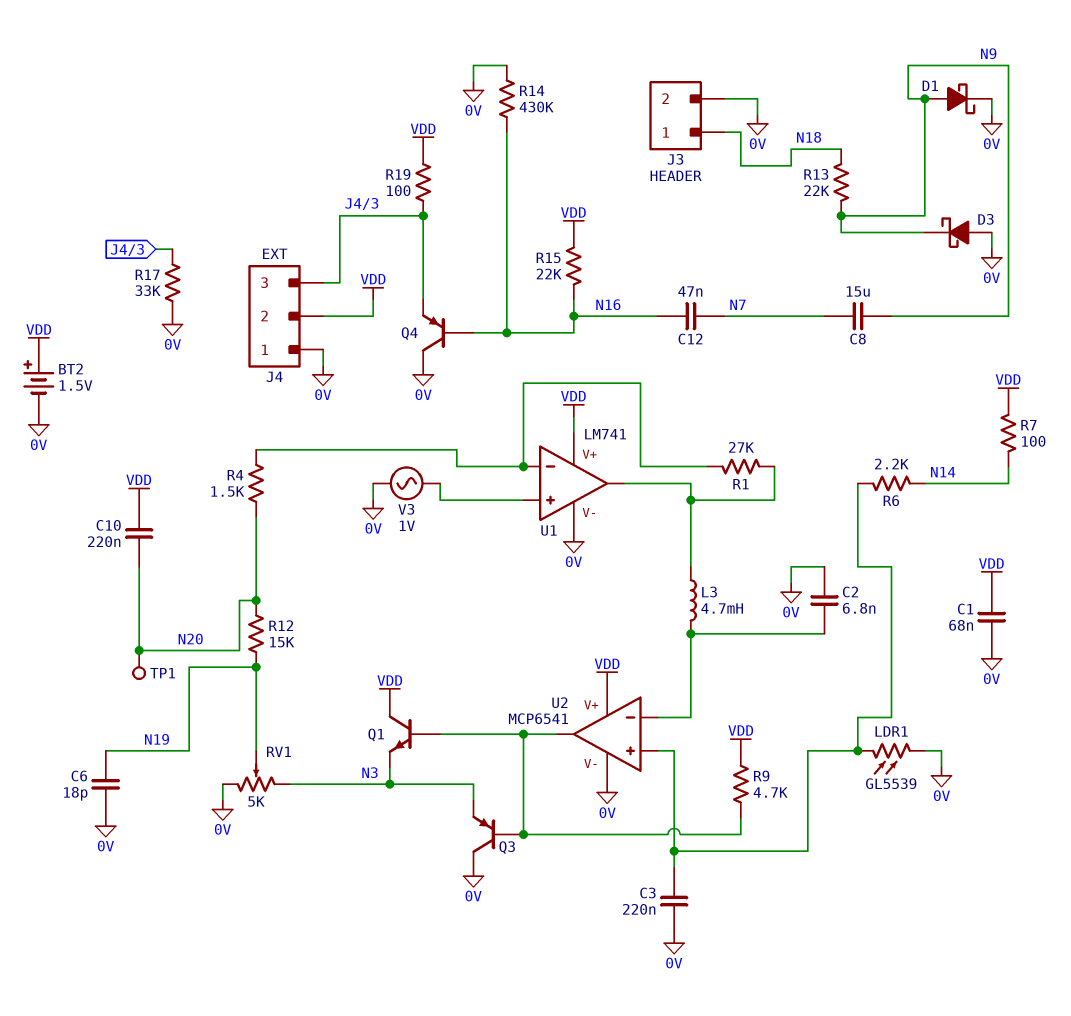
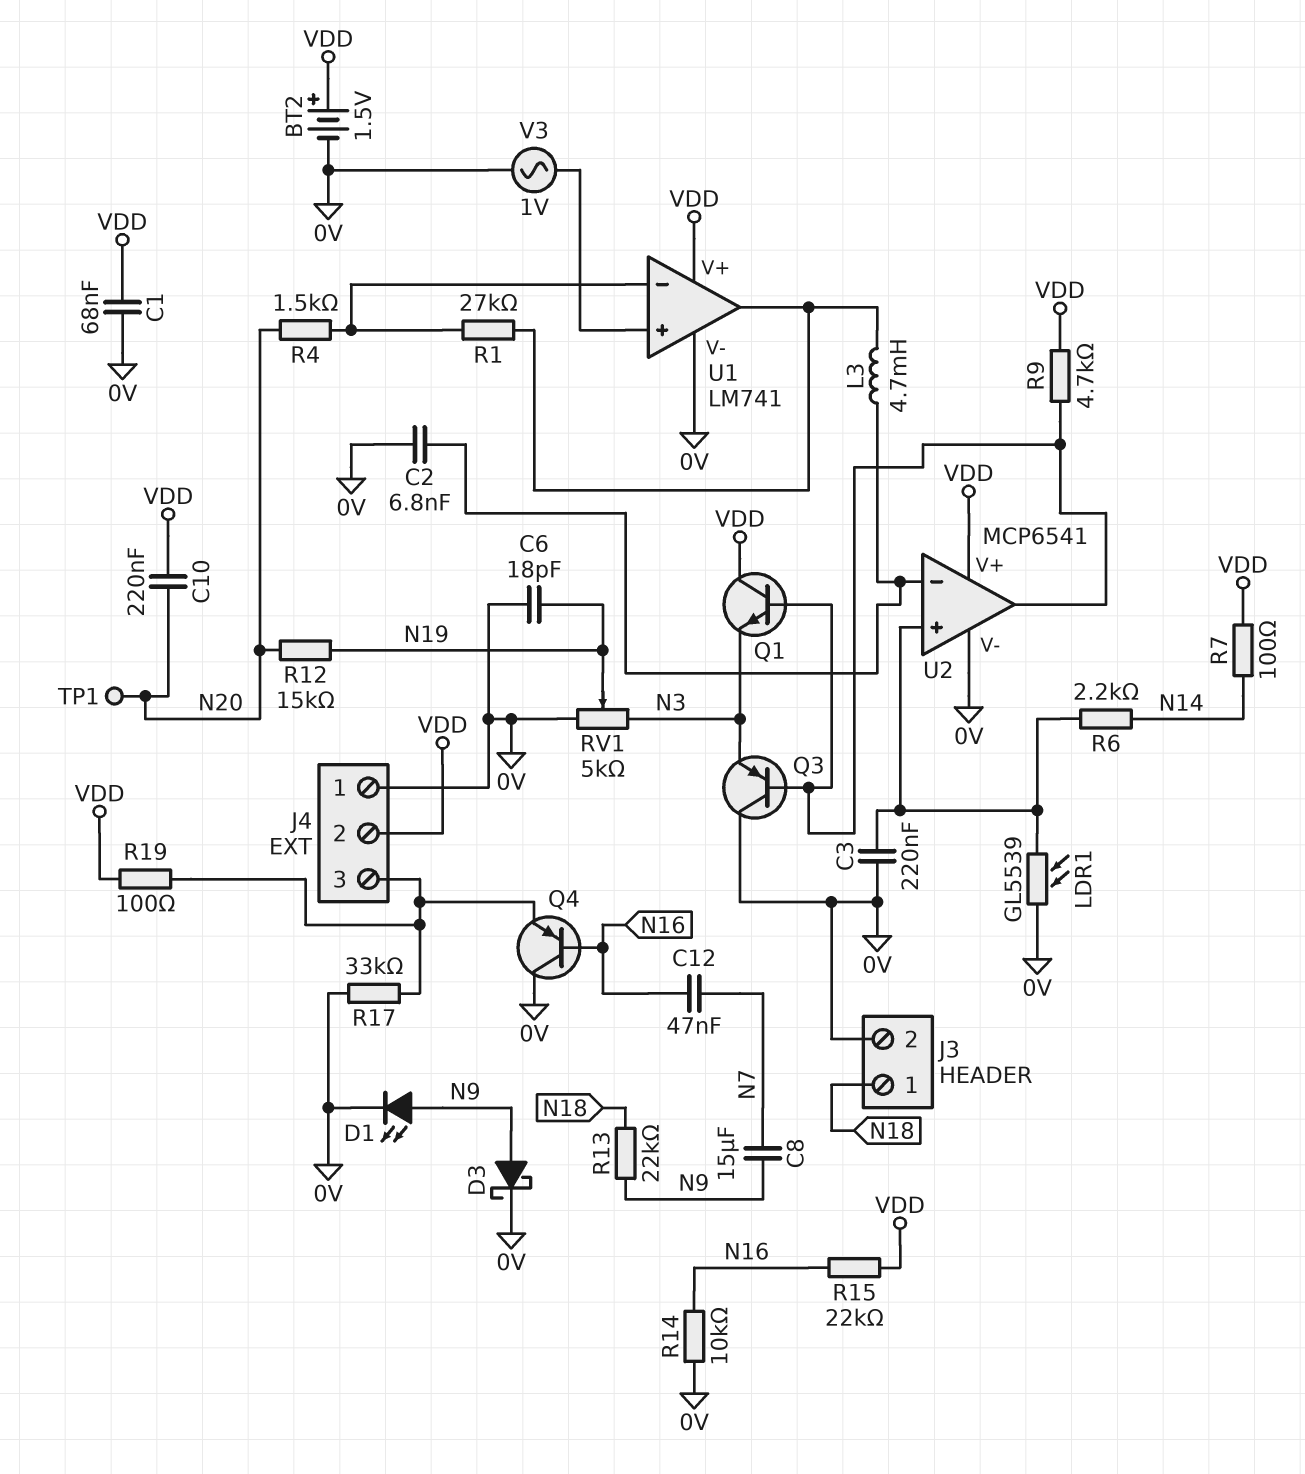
D1: schottky (A N9, K 0V) -> LED (A N9, K 0V)
D3: schottky (A 0V, K N9) -> schottky (A N9, K 0V)
R14: 430k (0V, N16) -> 10k (0V, N16)

